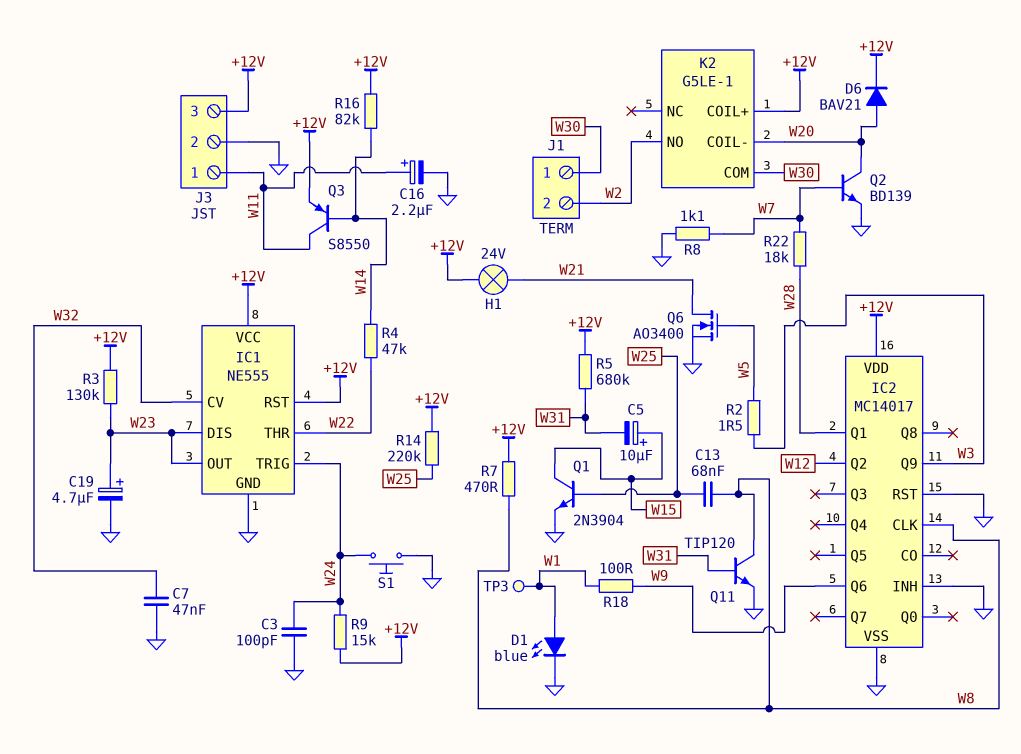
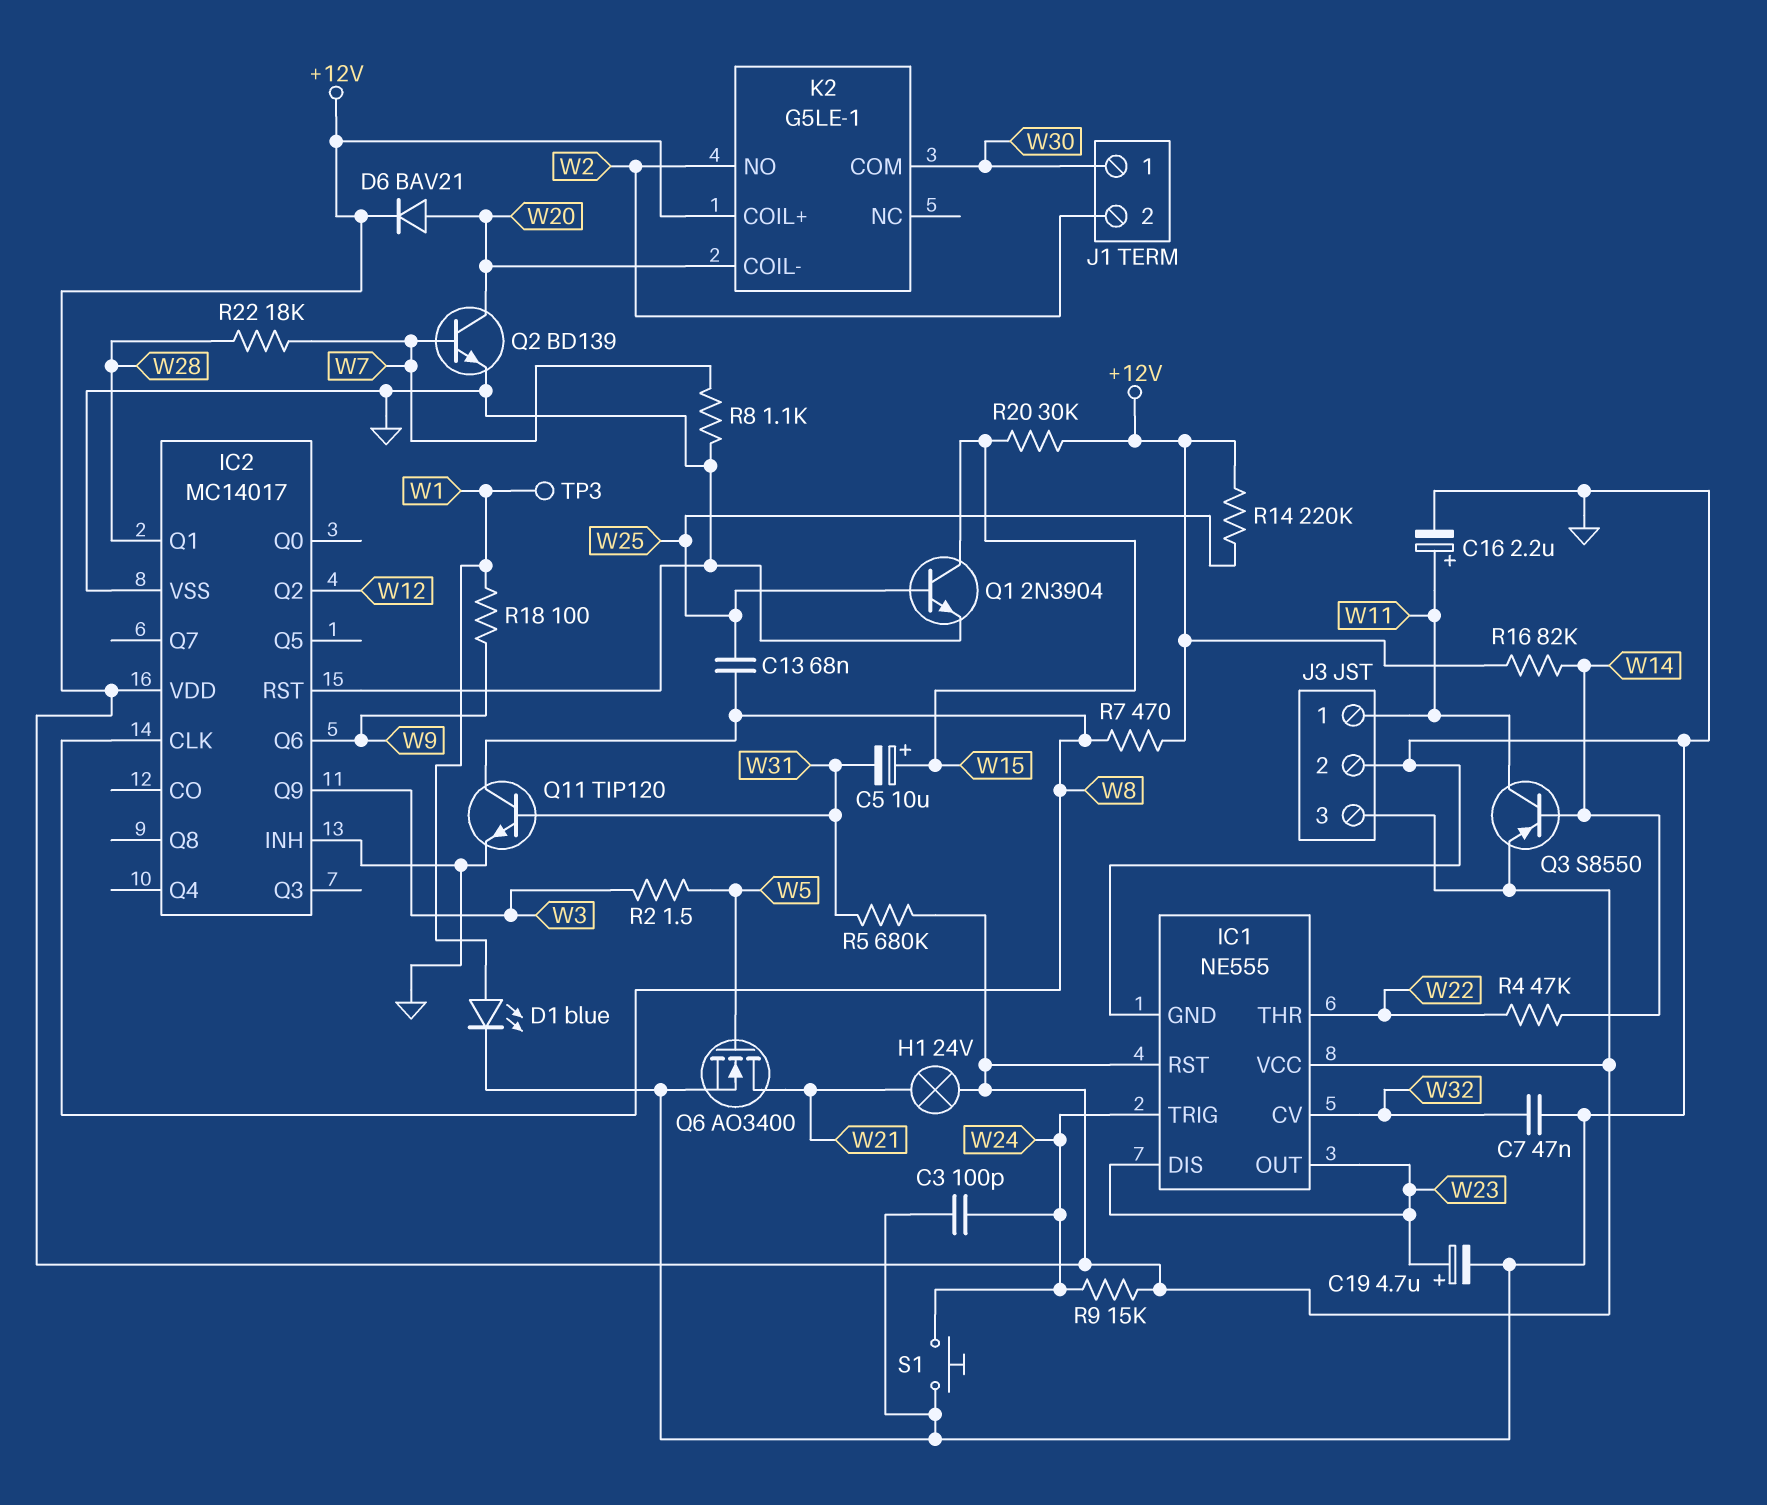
R3: 130k (+12V, W23) -> none
R20: none -> 30k (+12V, W15)

